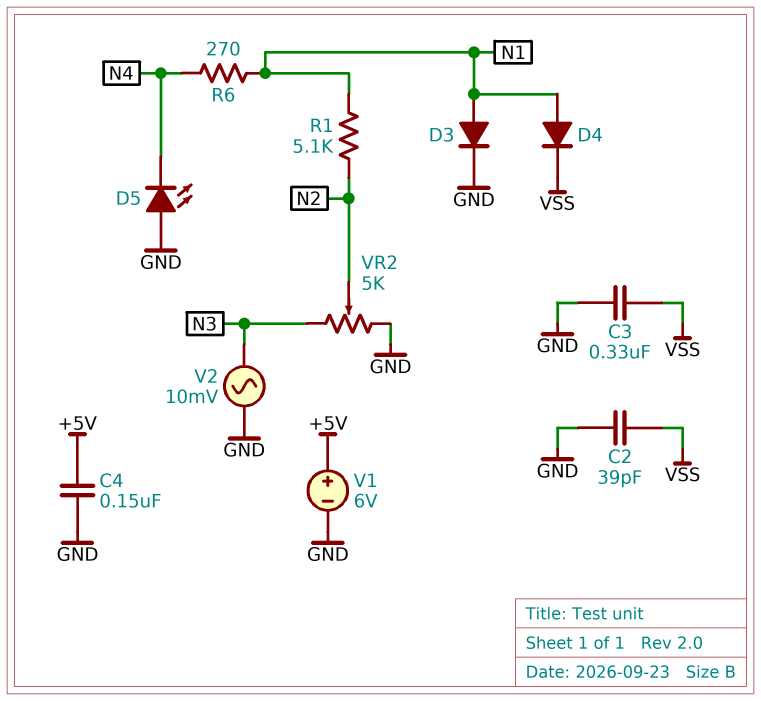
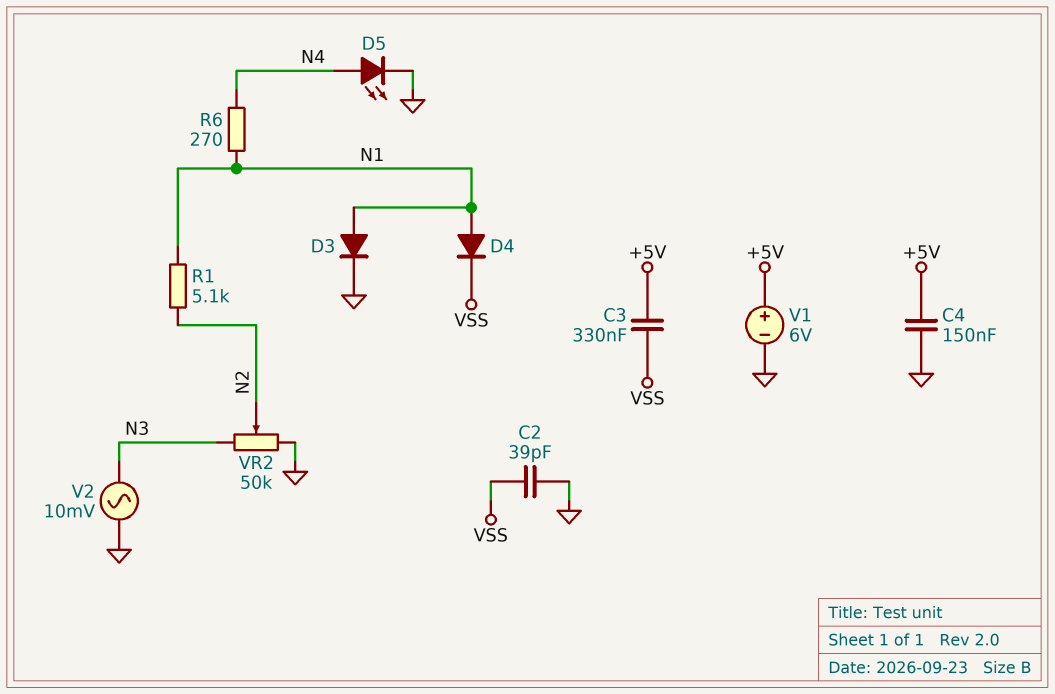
C3: 330nF (GND, VSS) -> 330nF (+5V, VSS)
D5: LED (A GND, K N4) -> LED (A N4, K GND)
VR2: 5k (GND, N3, wiper N2) -> 50k (GND, N3, wiper N2)

